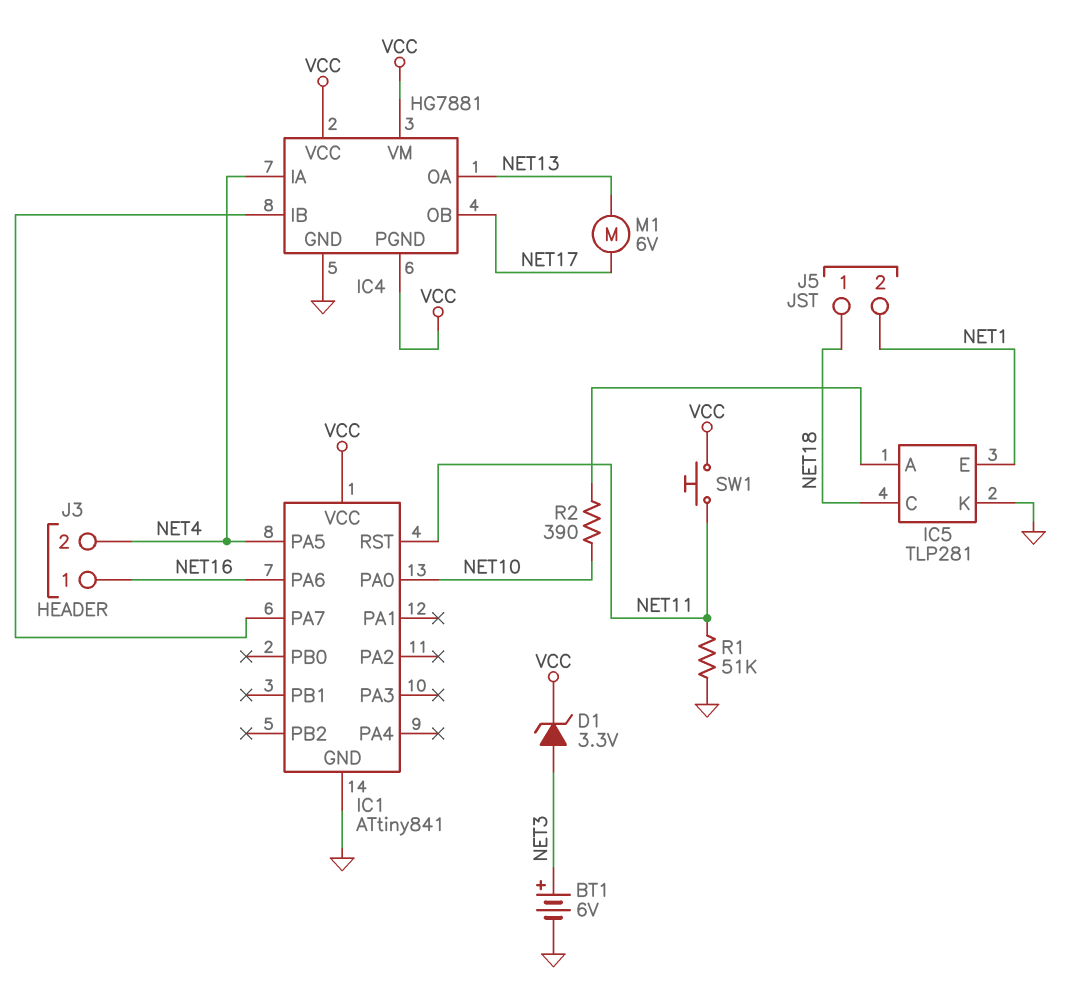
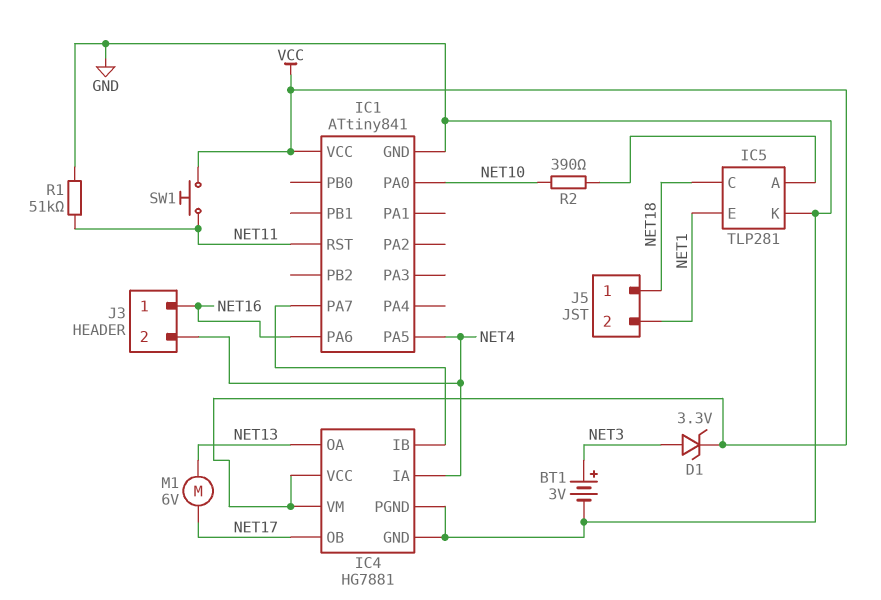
BT1: 6V (plus NET3, minus GND) -> 3V (plus NET3, minus GND)
IC4 pin PGND: VCC -> GND

